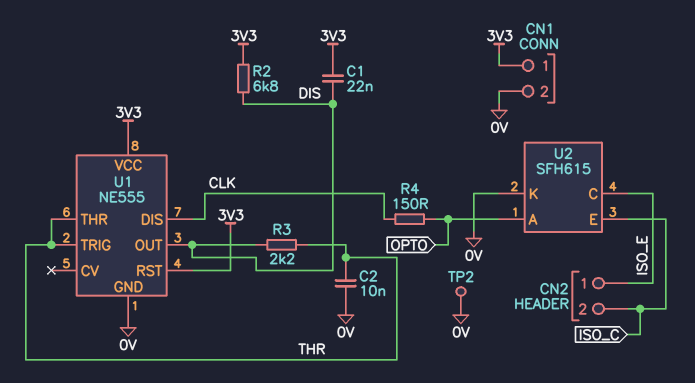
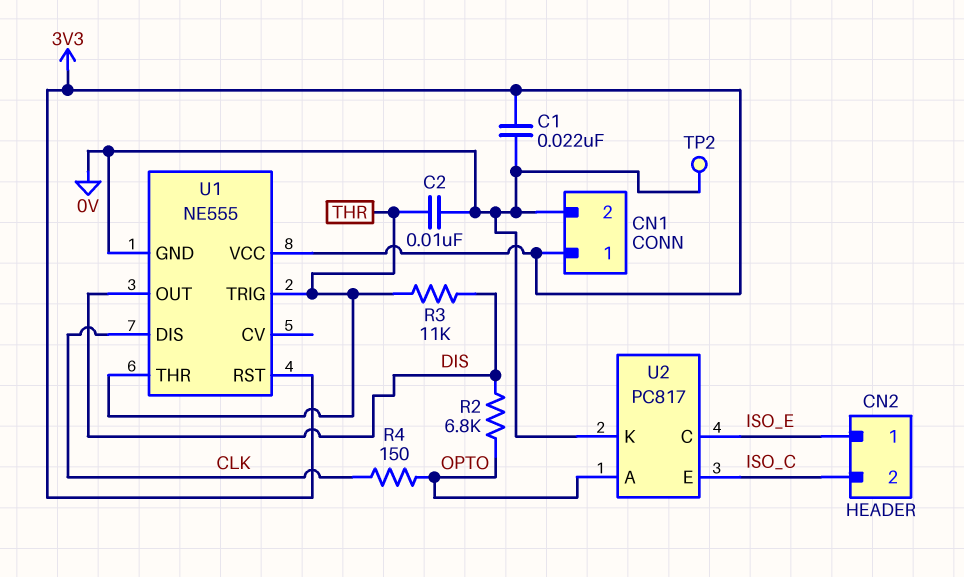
C1: 22nF (3V3, DIS) -> 22nF (0V, 3V3)
R2: 6.8k (3V3, DIS) -> 6.8k (DIS, OPTO)
R3: 2.2k (DIS, THR) -> 11k (DIS, THR)
U2: SFH615 -> PC817

